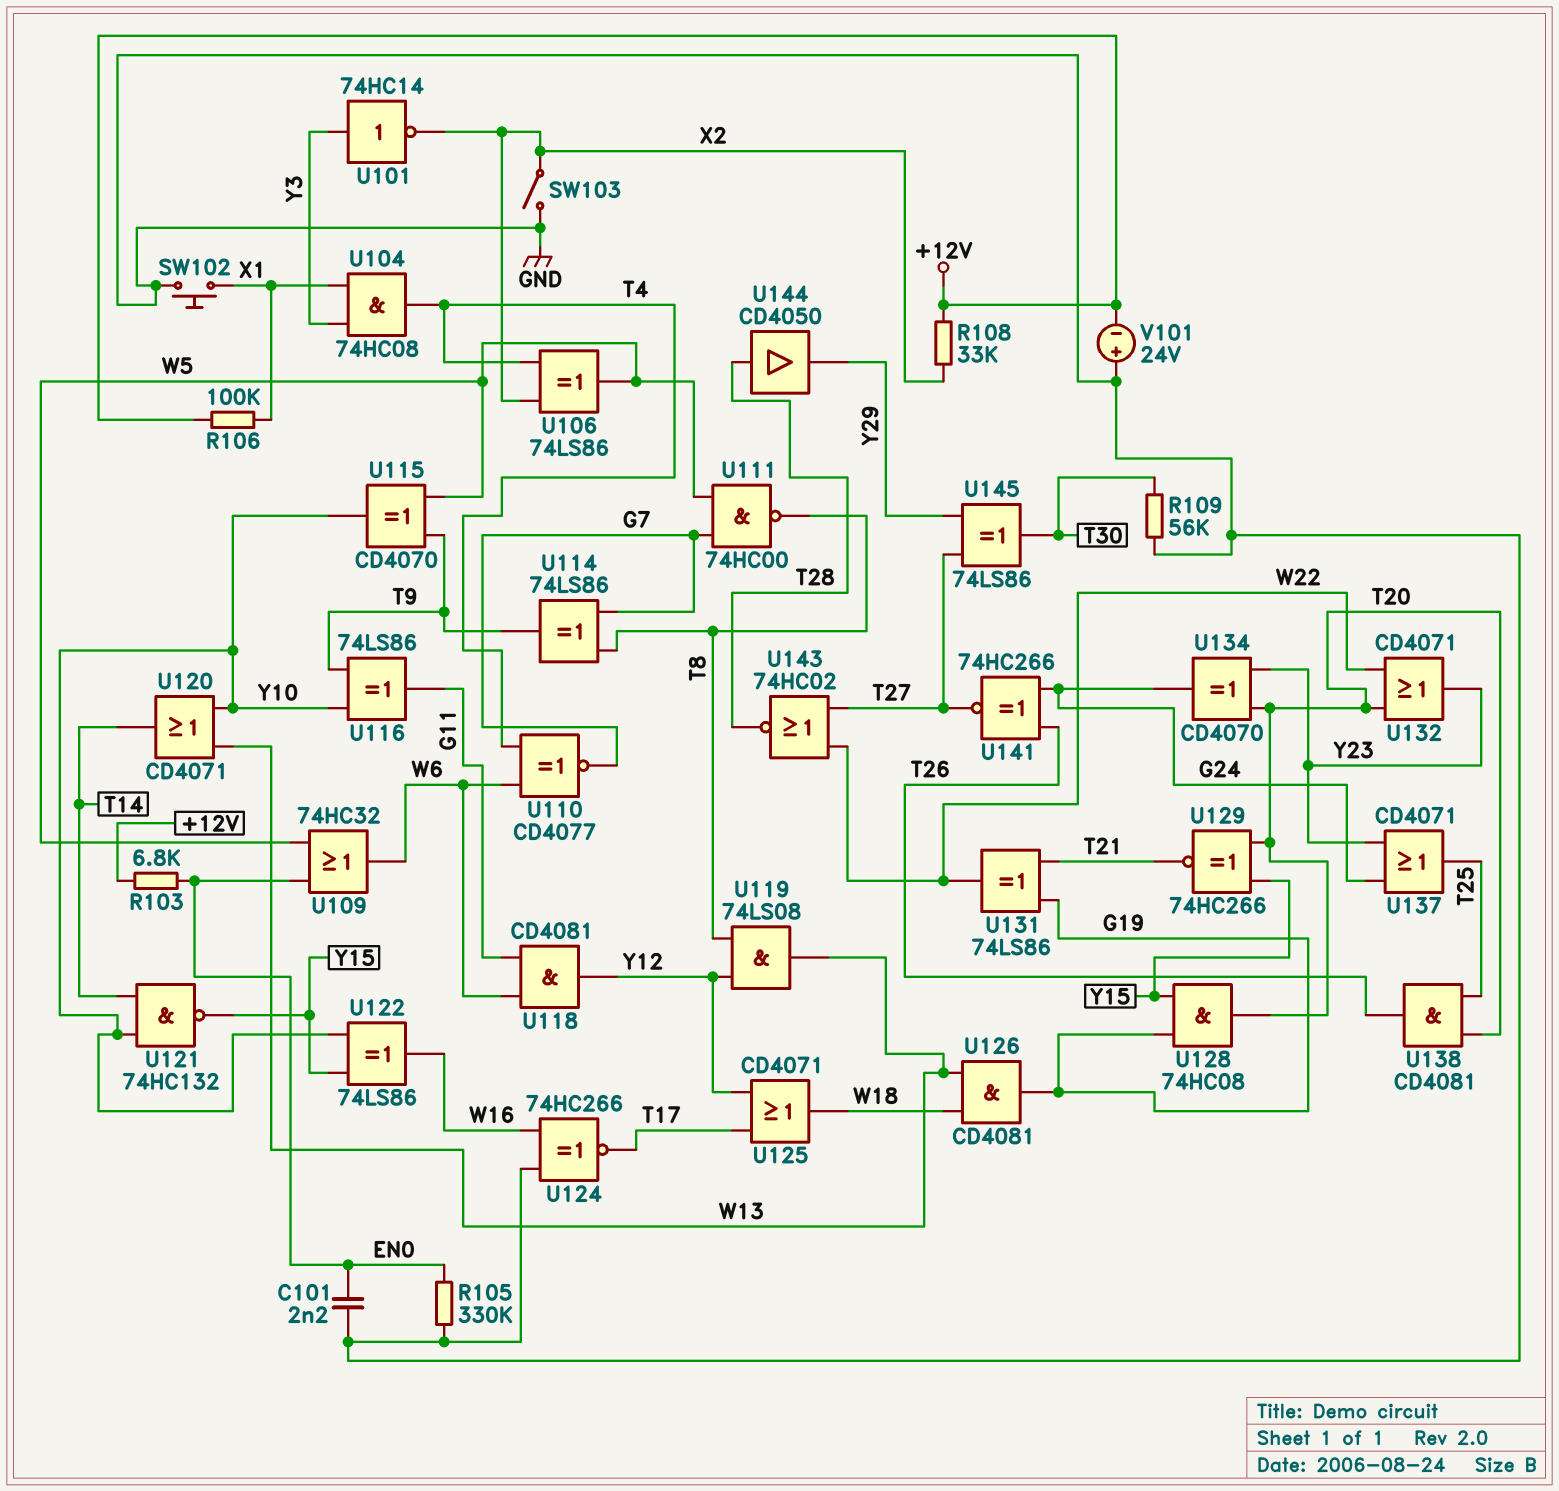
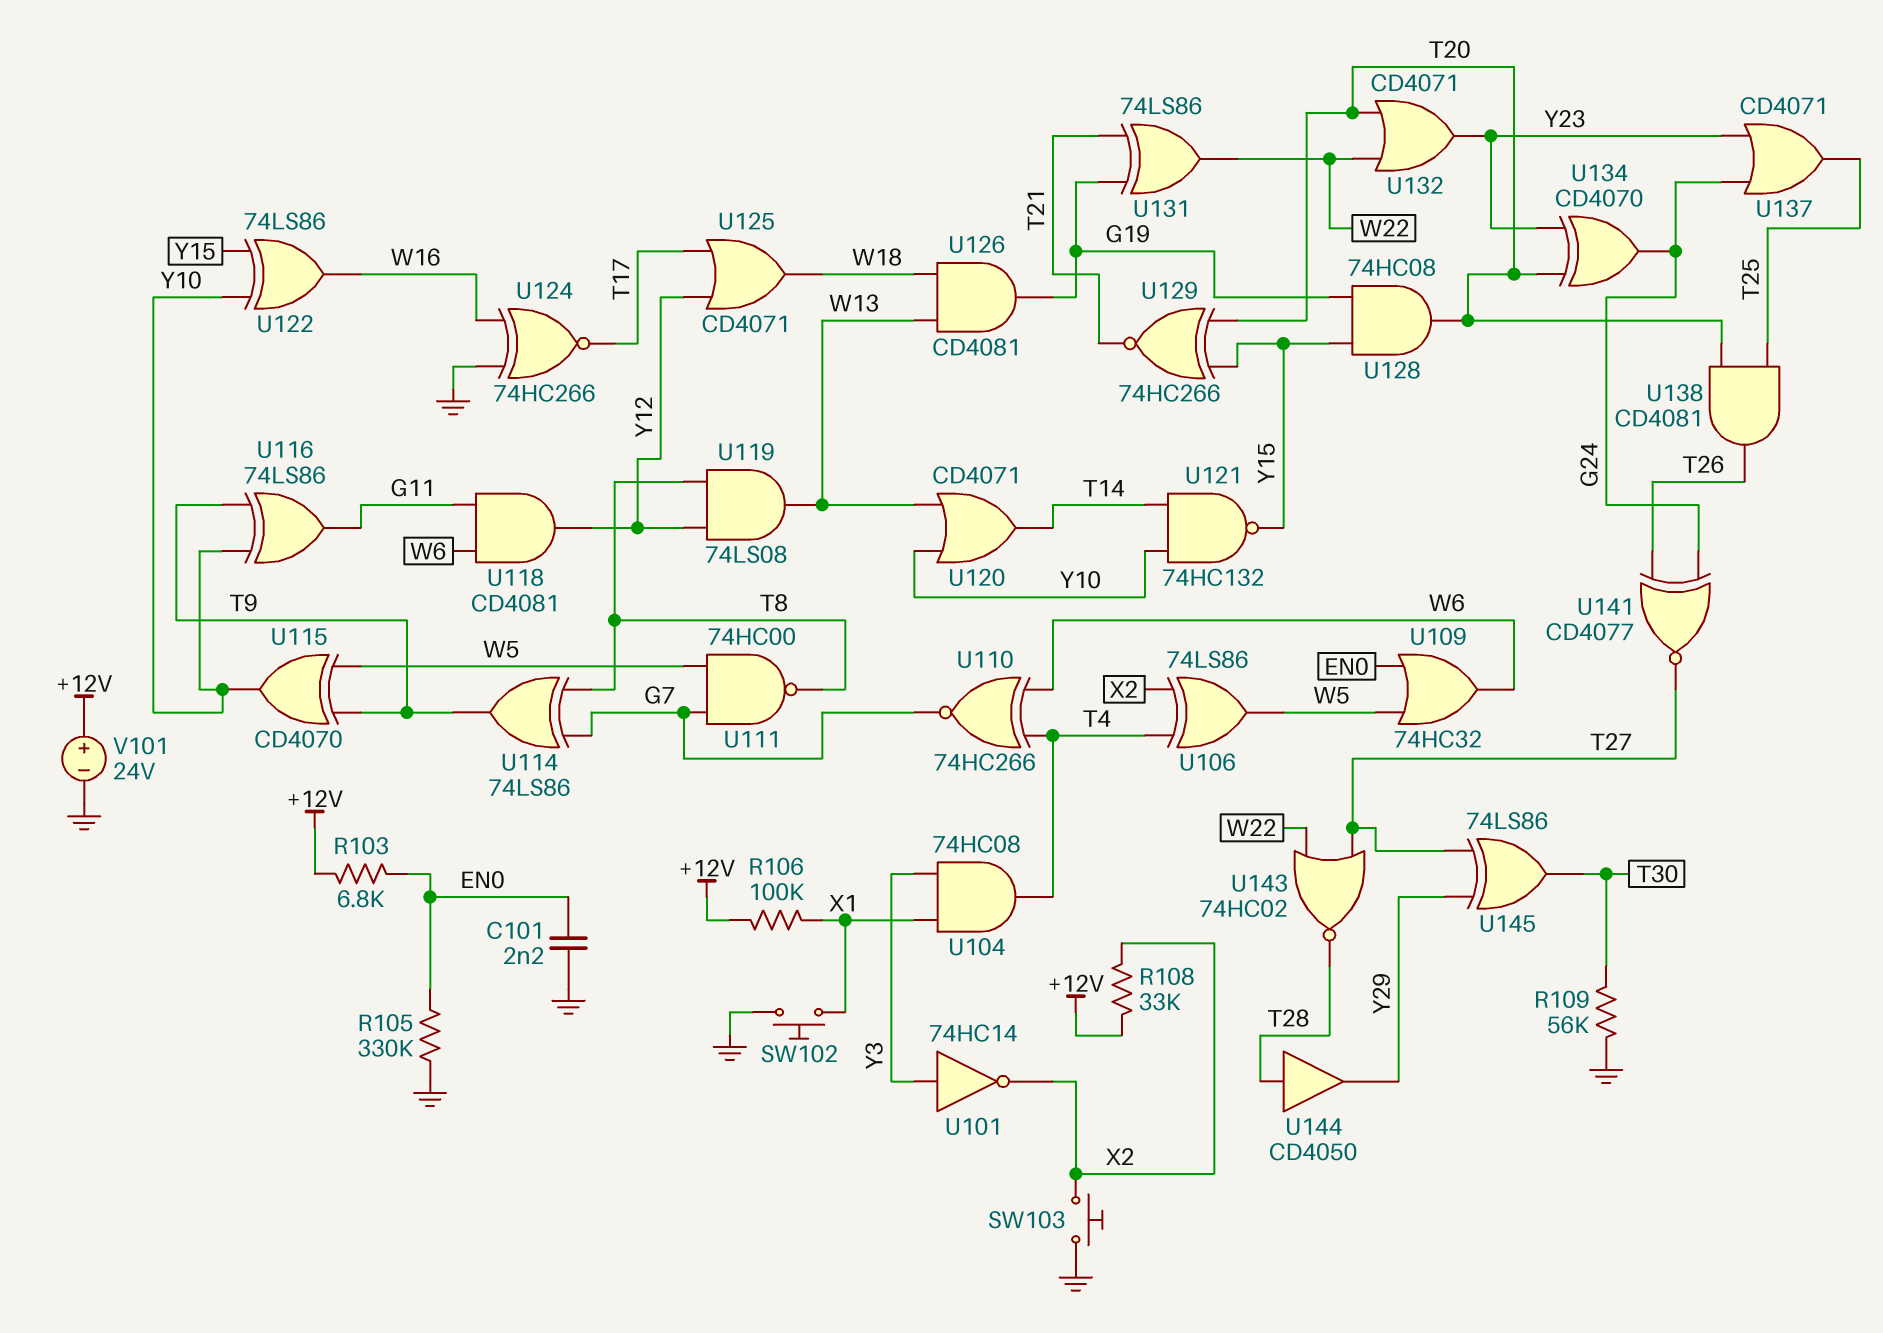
SW103: switch (GND, X2) -> button (GND, X2)
U110: XNOR CD4077 (in T4, in W6, out G7) -> XNOR 74HC266 (in T4, in W6, out G7)
U141: XNOR 74HC266 (in G24, in T26, out T27) -> XNOR CD4077 (in G24, in T26, out T27)
V101: 24V (plus GND, minus +12V) -> 24V (plus +12V, minus GND)

